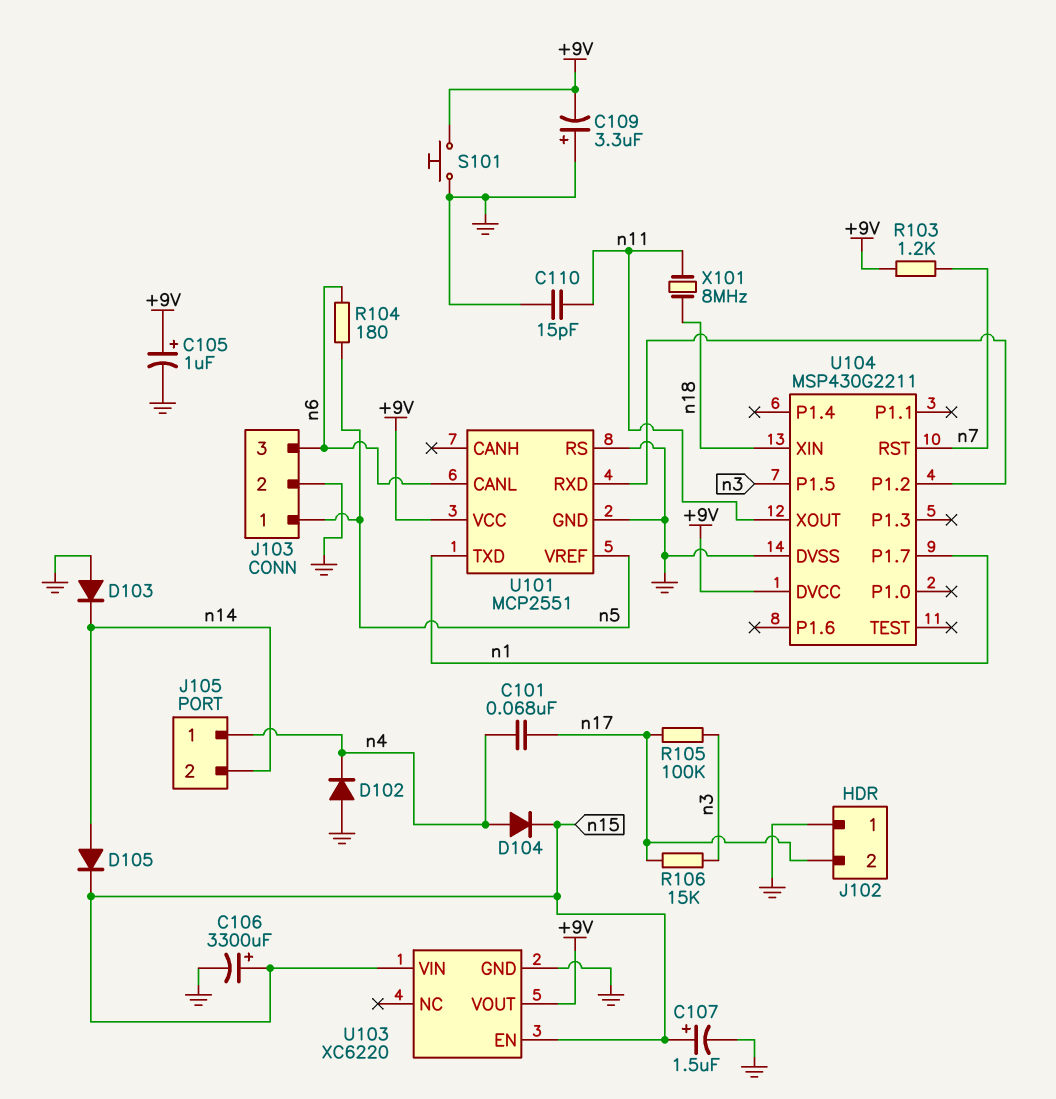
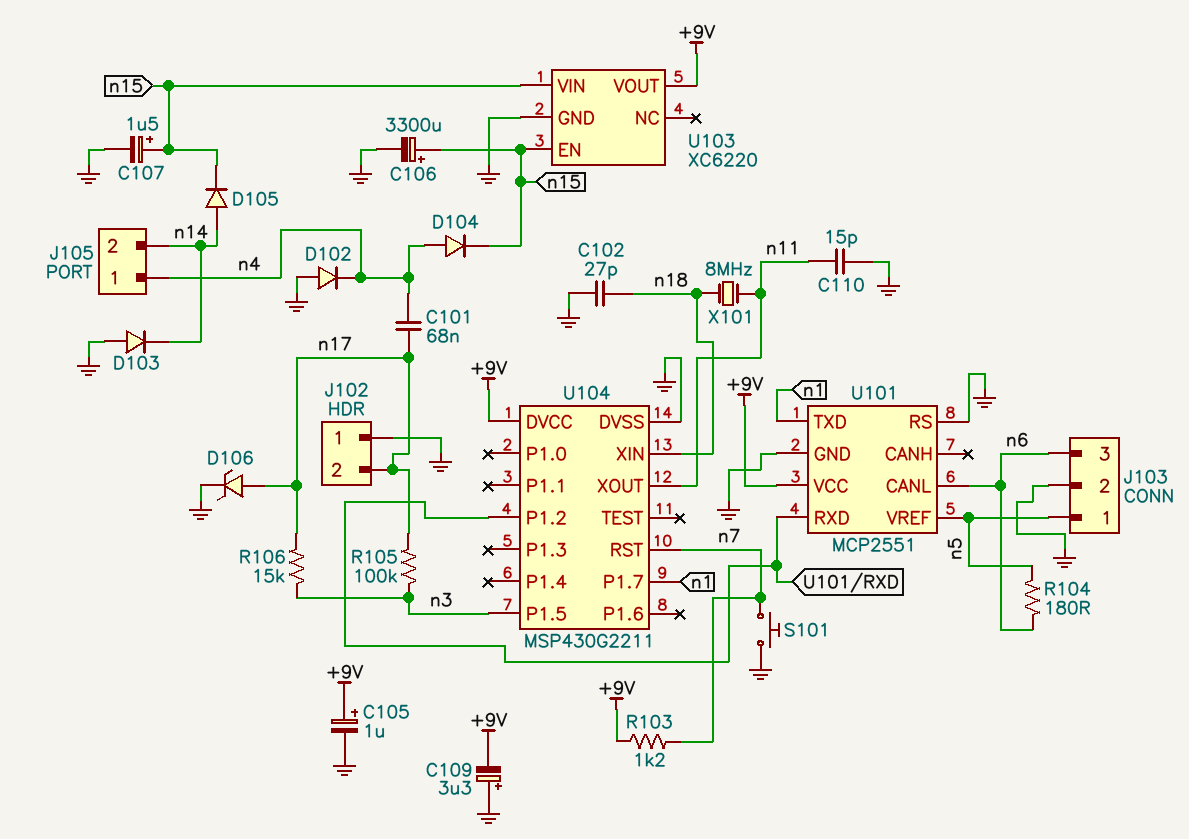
C102: none -> 27pF (GND, n18)
D106: none -> zener (A n17, K GND)
S101: button (+9V, GND) -> button (GND, n7)

